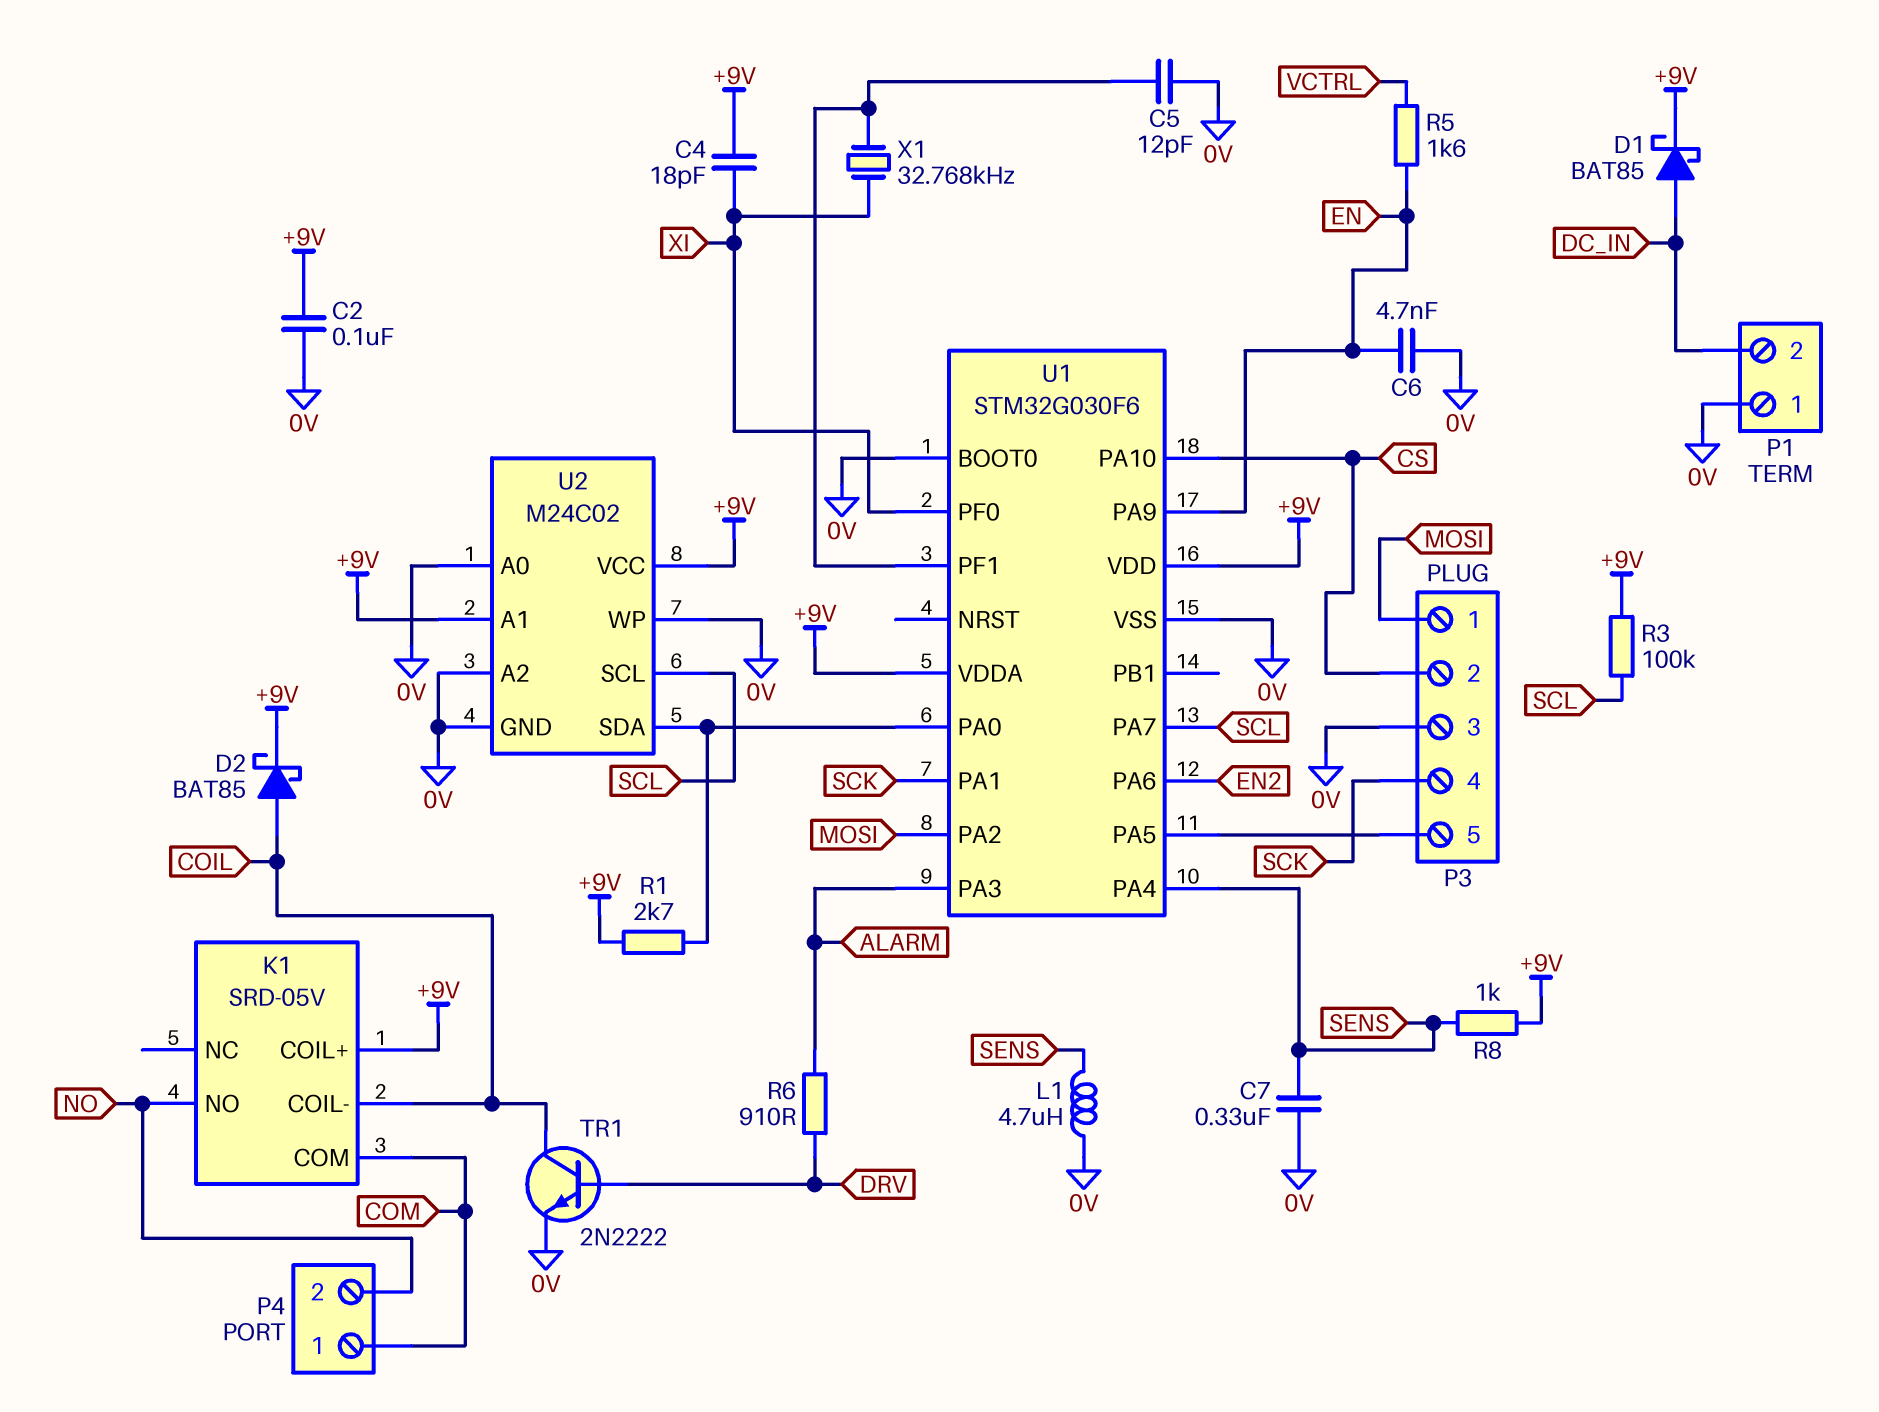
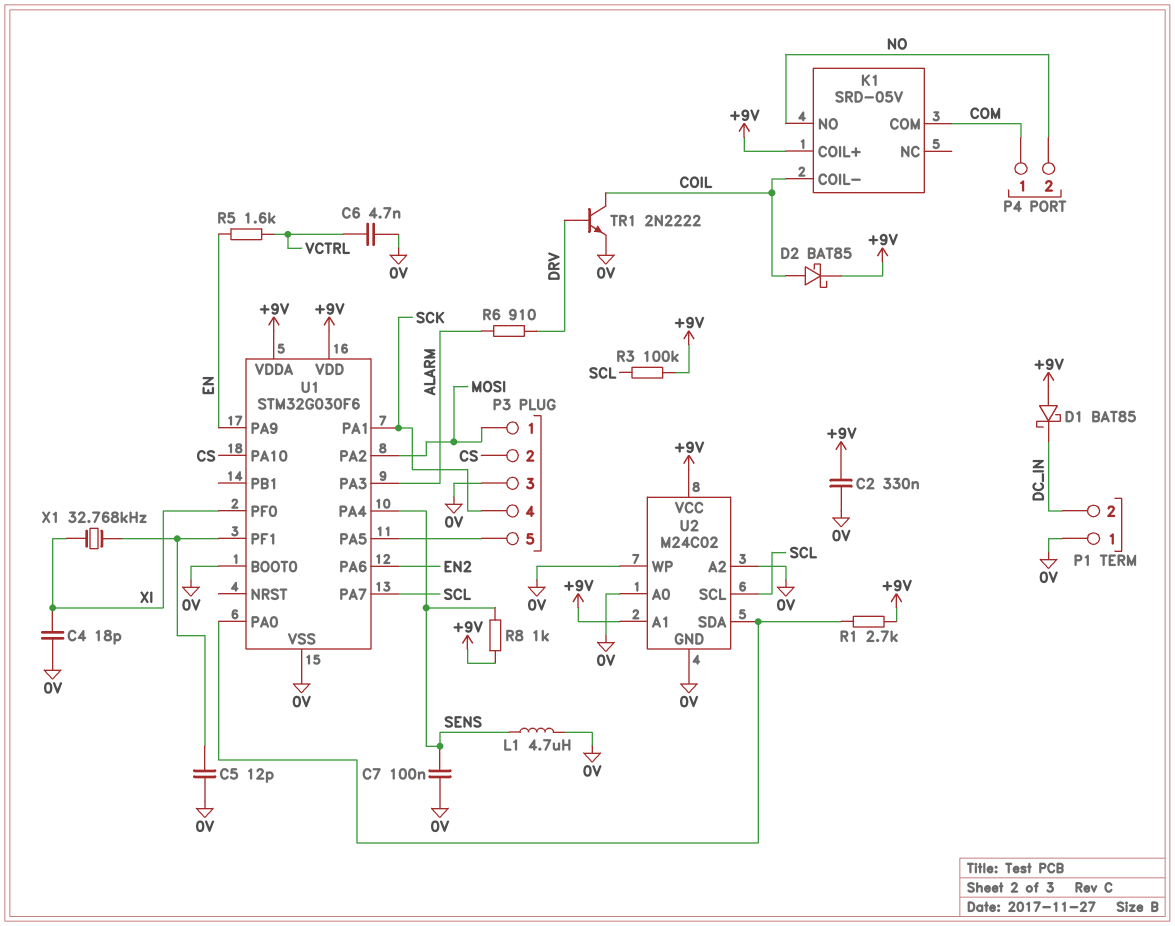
C2: 100nF (+9V, 0V) -> 330nF (+9V, 0V)
C4: 18pF (+9V, XI) -> 18pF (0V, XI)
C6: 4.7nF (0V, EN) -> 4.7nF (0V, VCTRL)
C7: 330nF (0V, SENS) -> 100nF (0V, SENS)
D1: schottky BAT85 (A DC_IN, K +9V) -> schottky BAT85 (A +9V, K DC_IN)

